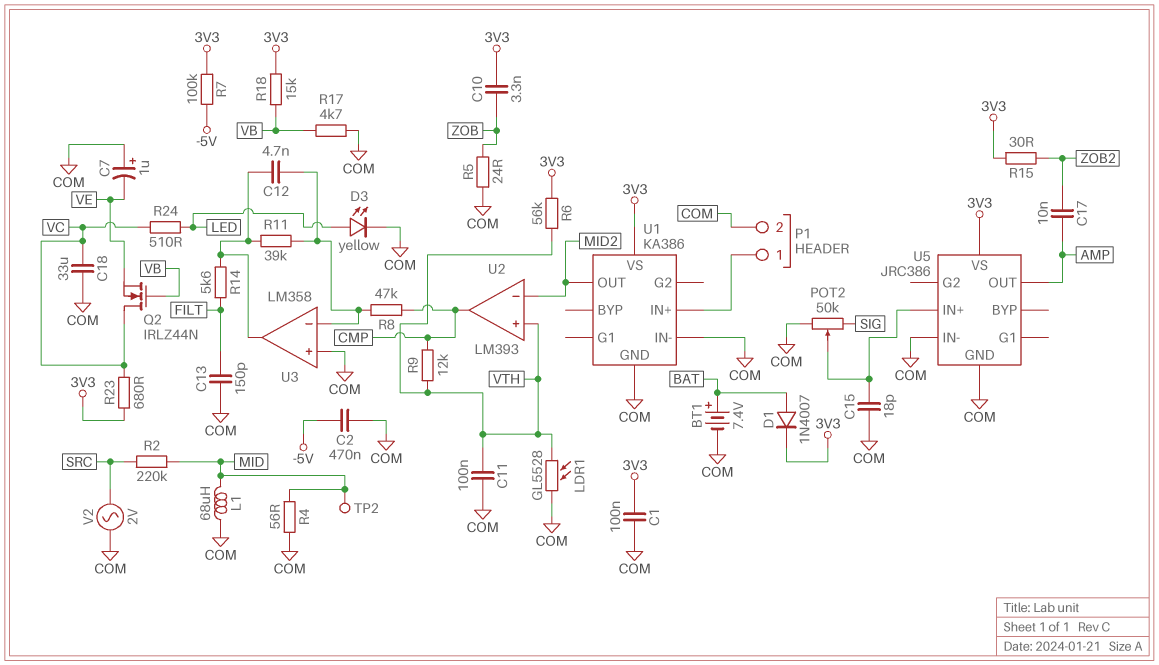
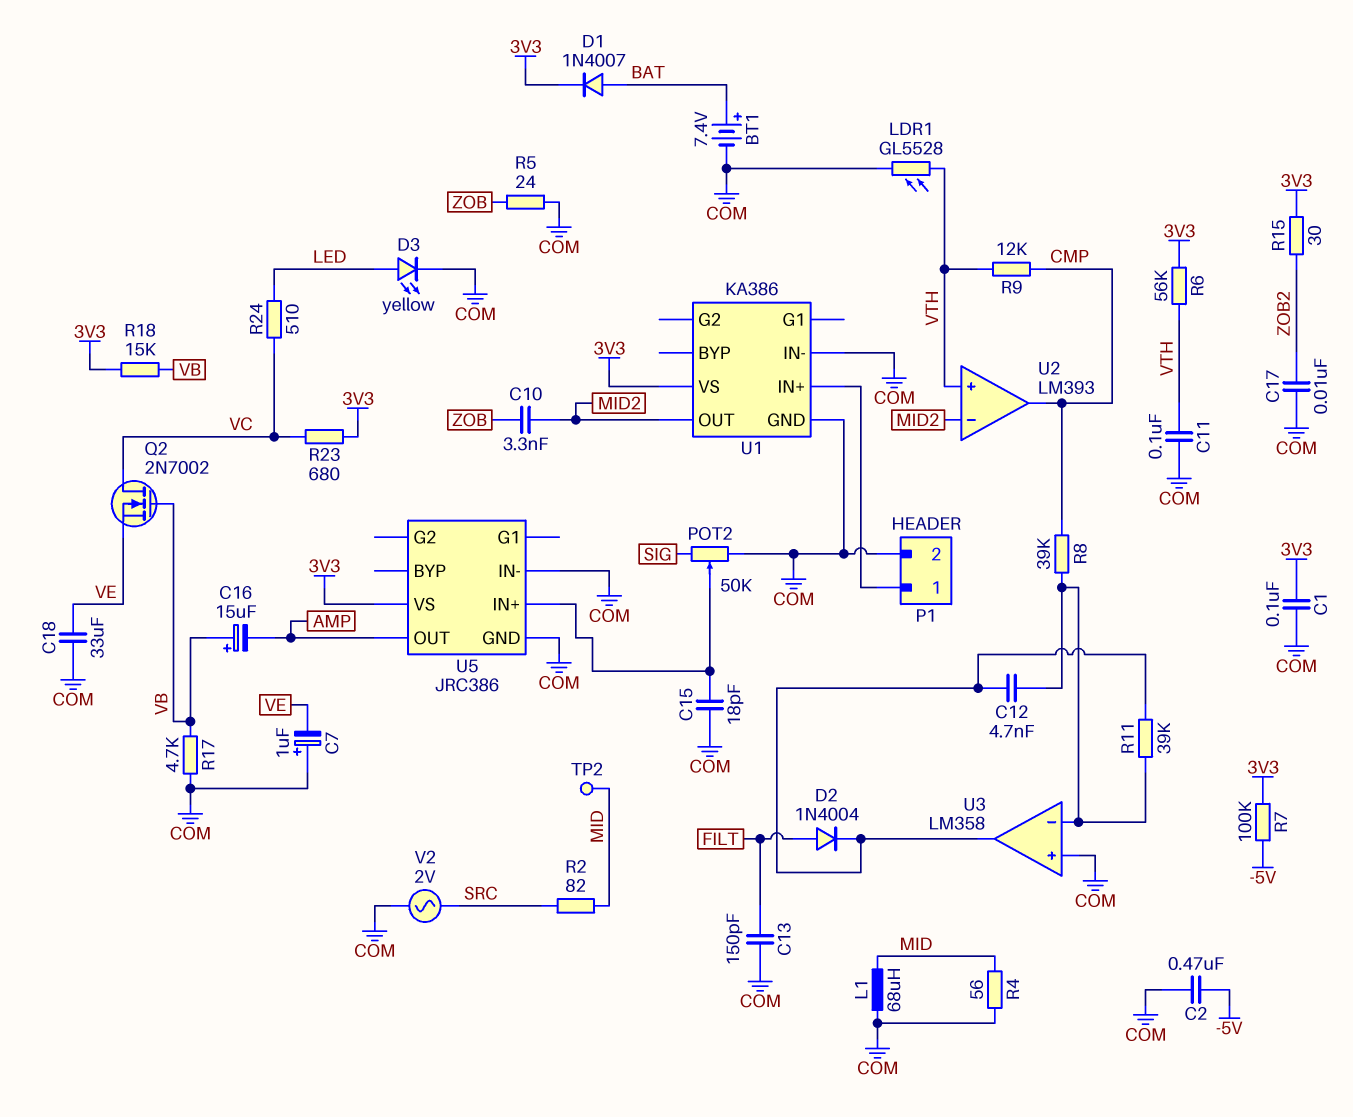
C10: 3.3nF (3V3, ZOB) -> 3.3nF (MID2, ZOB)
C16: none -> 15uF (plus VB, minus AMP)
C17: 10nF (AMP, ZOB2) -> 10nF (COM, ZOB2)
C18: 33uF (COM, VC) -> 33uF (COM, VE)
D2: none -> diode 1N4004 (A FILT, K U3/out)
Q2: NMOS IRLZ44N (G VB, D VC, S VE) -> NMOS 2N7002 (G VB, D VC, S VE)
R2: 220k (MID, SRC) -> 82 (MID, SRC)
R8: 47k (CMP, U3/in-) -> 39k (CMP, U3/in-)
R14: 5.6k (FILT, U3/out) -> none

